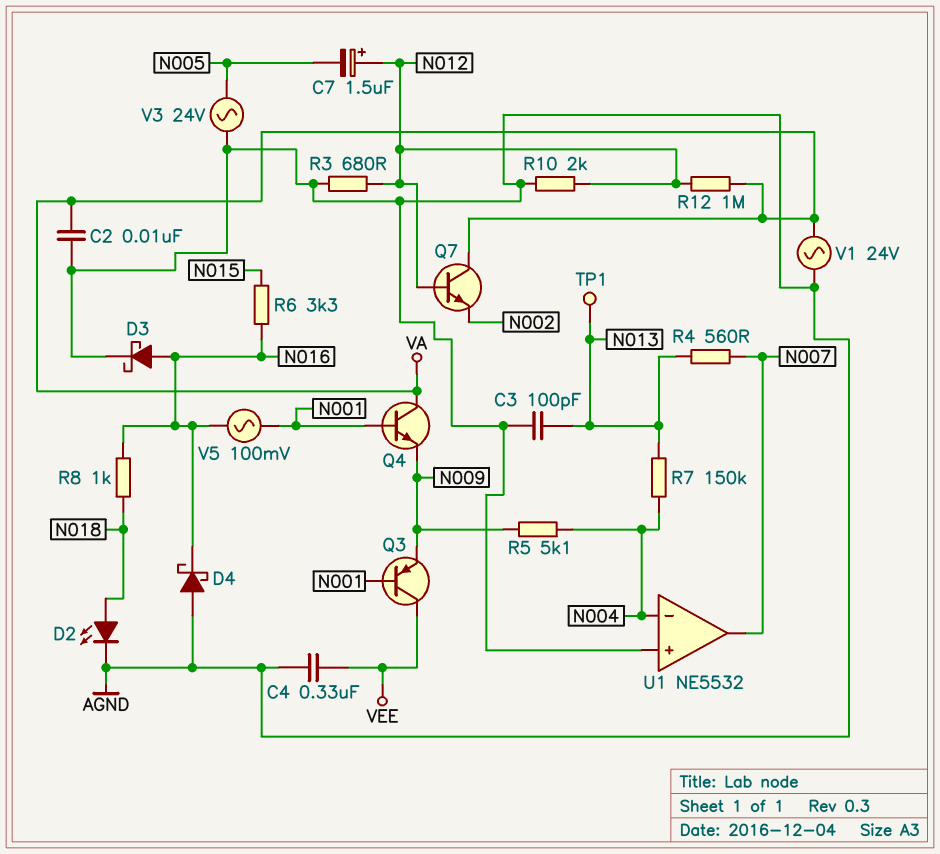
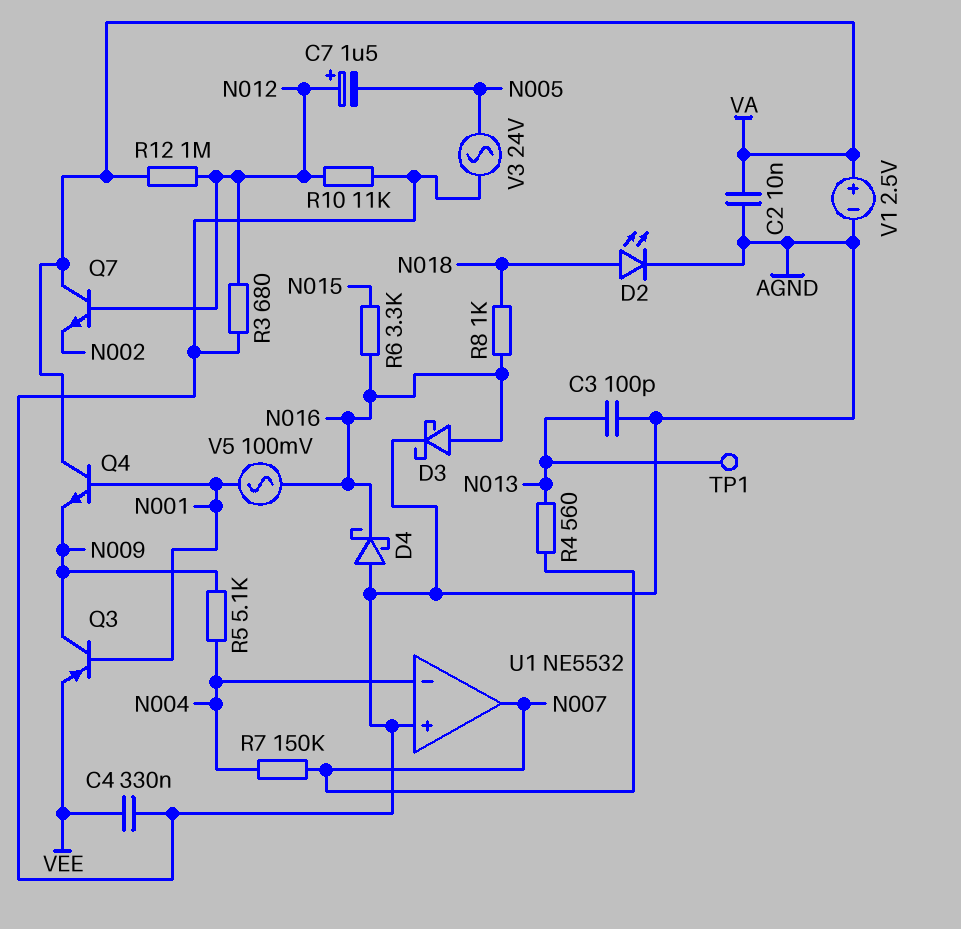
Q3: PNP (B N001, C VEE, E N009) -> PNP (B N001, C N009, E VEE)
R7: 150k (N004, N013) -> 150k (N004, N007)
R10: 2k (AGND, N012) -> 11k (AGND, N012)
V1: AC 24V (AGND, VA) -> 2.5V (plus VA, minus AGND)

